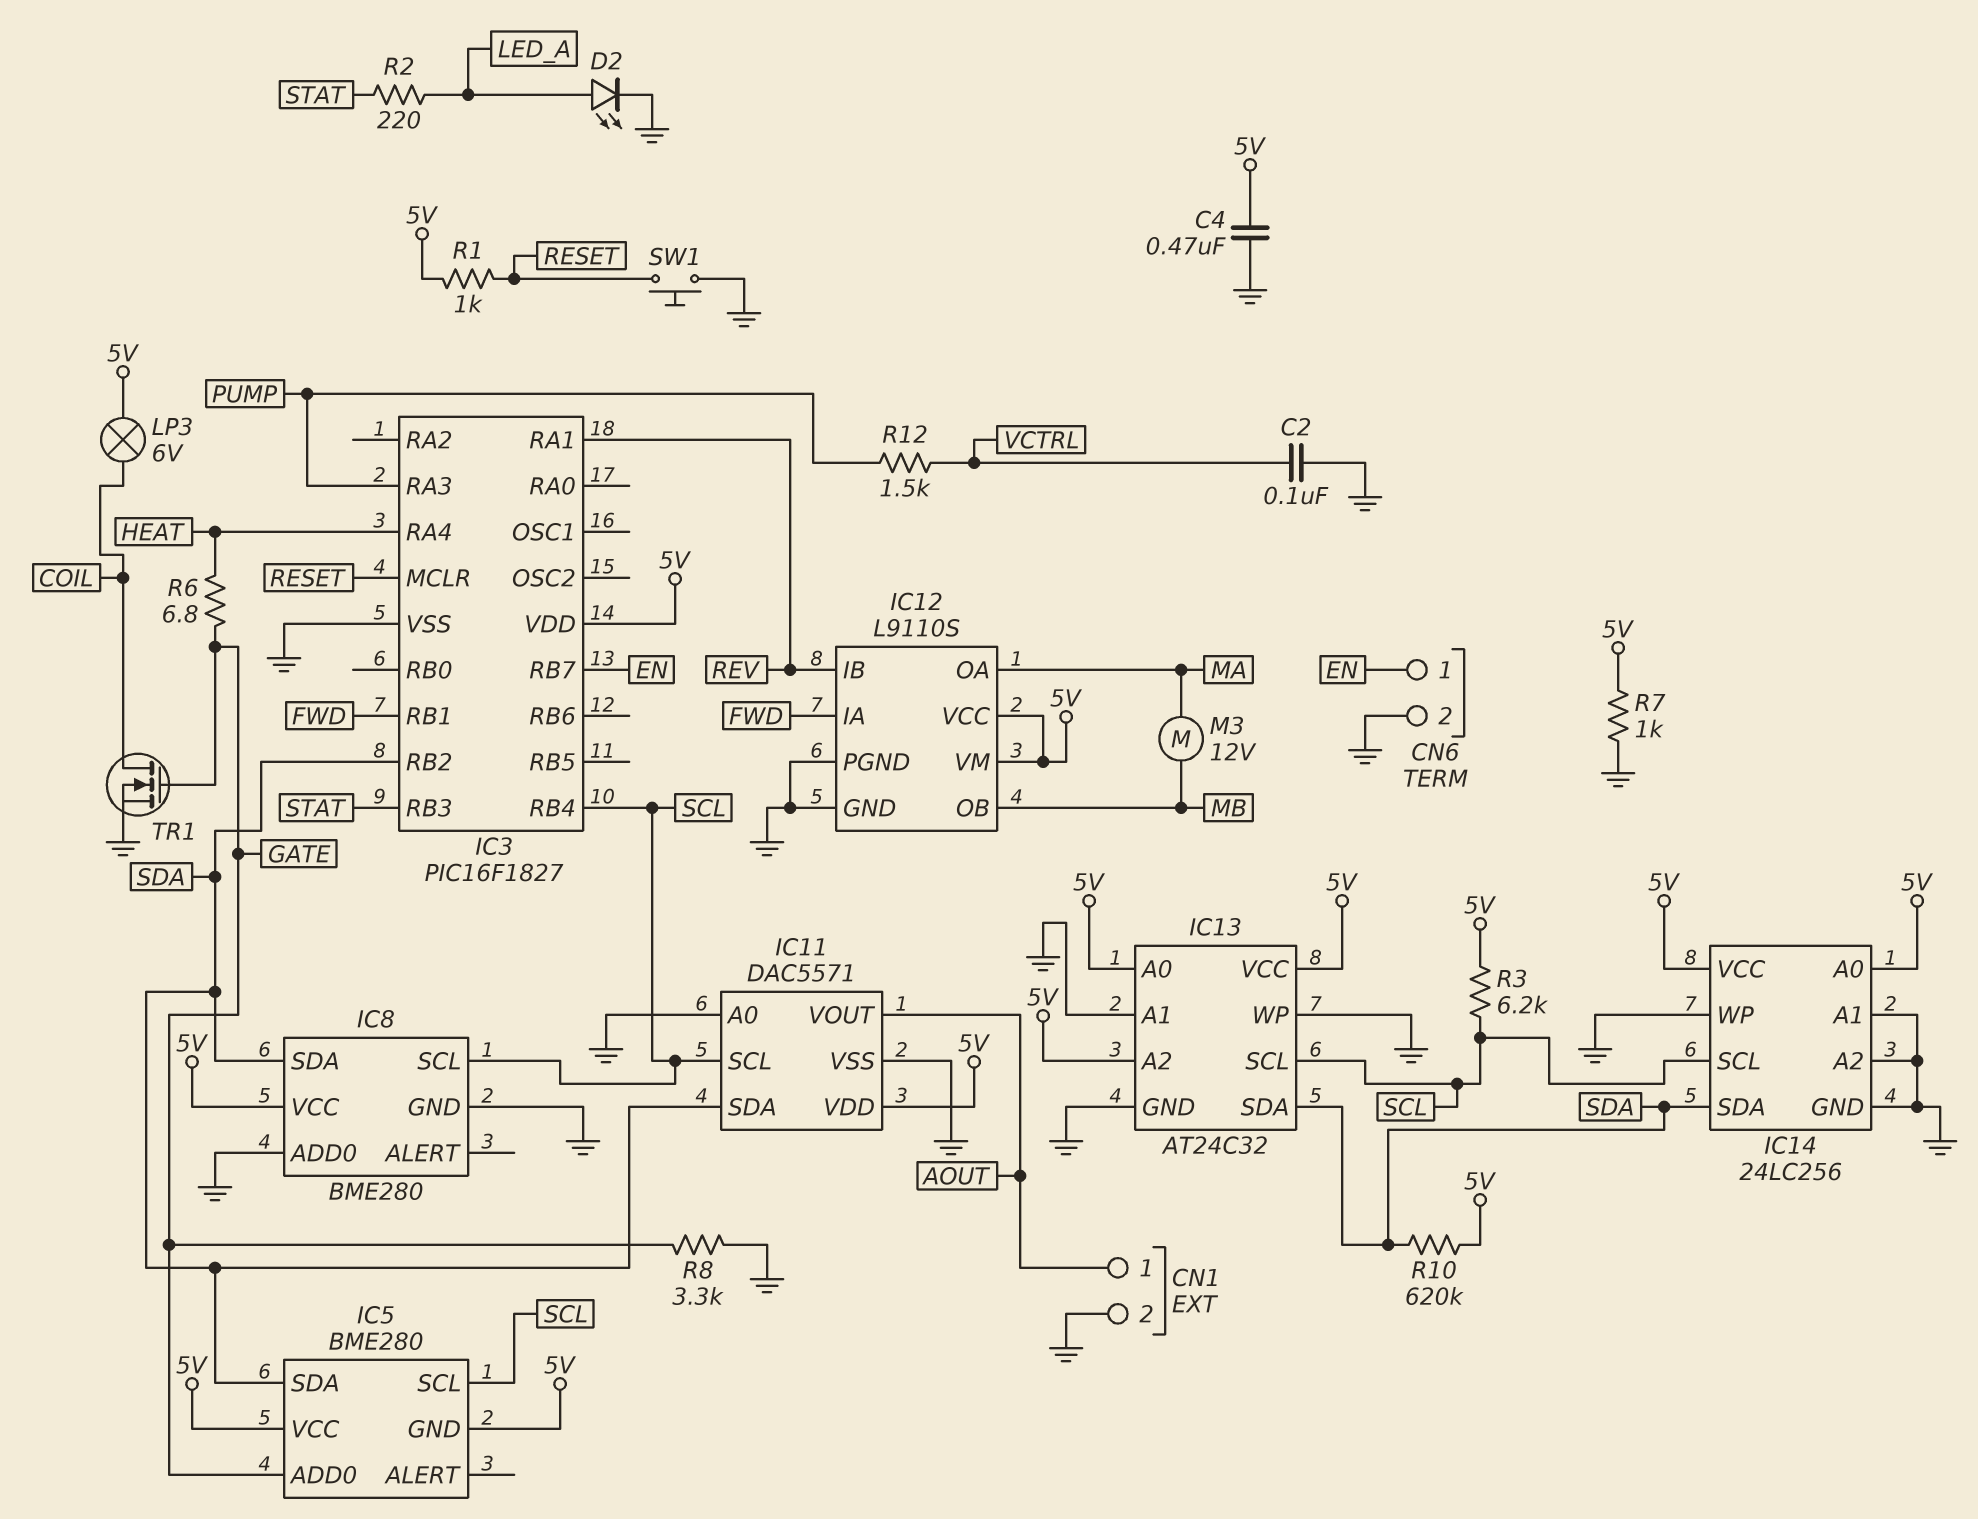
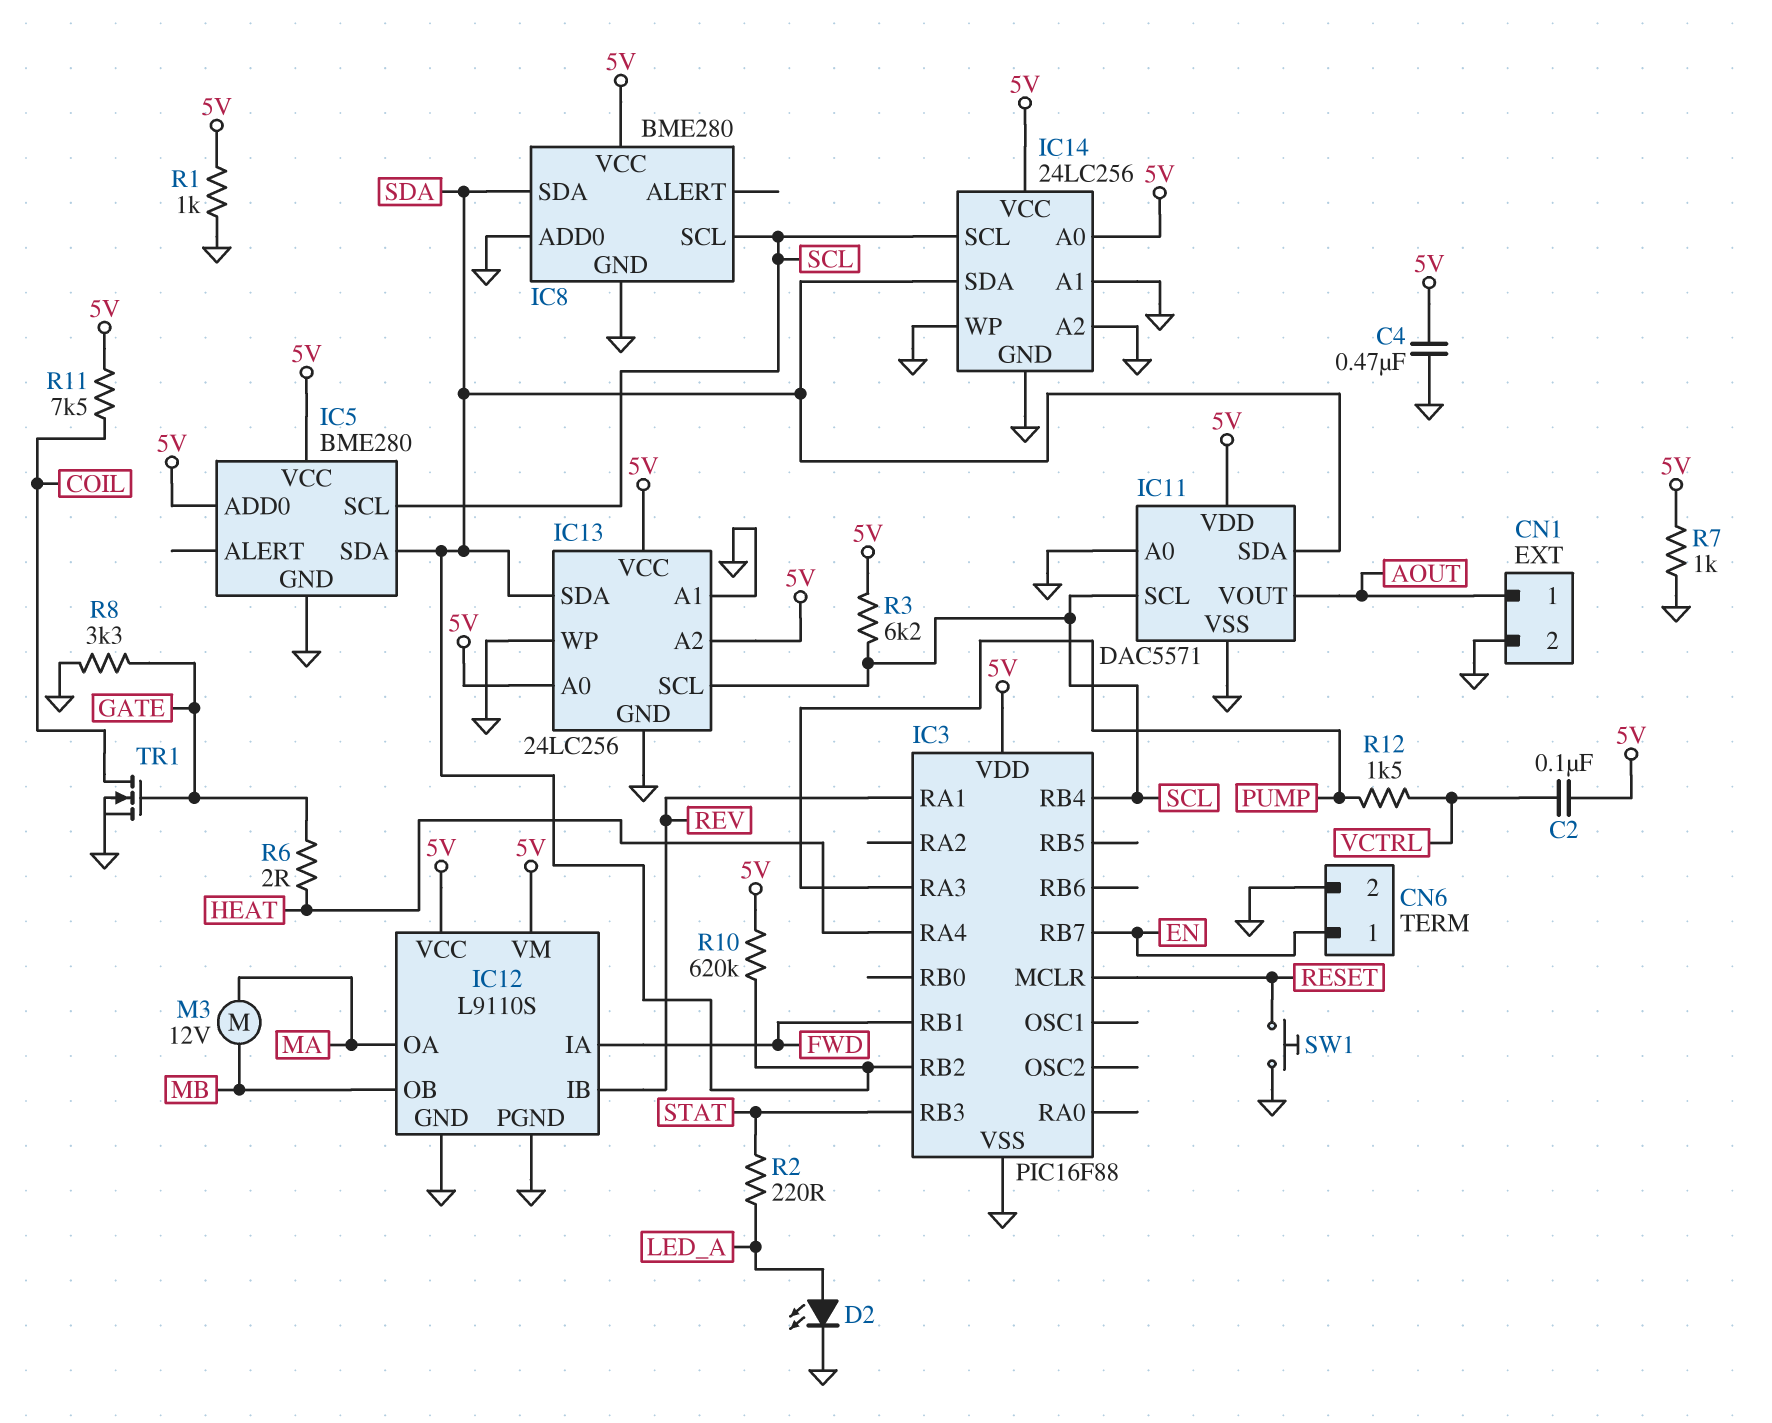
C2: 100nF (GND, VCTRL) -> 100nF (5V, VCTRL)
IC3: PIC16F1827 -> PIC16F88
IC5 pin ADD0: GATE -> 5V
IC5 pin GND: 5V -> GND
IC13: AT24C32 -> 24LC256
LP3: lamp 6V (5V, COIL) -> none
R1: 1k (5V, RESET) -> 1k (5V, GND)
R6: 6.8 (GATE, HEAT) -> 2 (GATE, HEAT)
R11: none -> 7.5k (5V, COIL)

